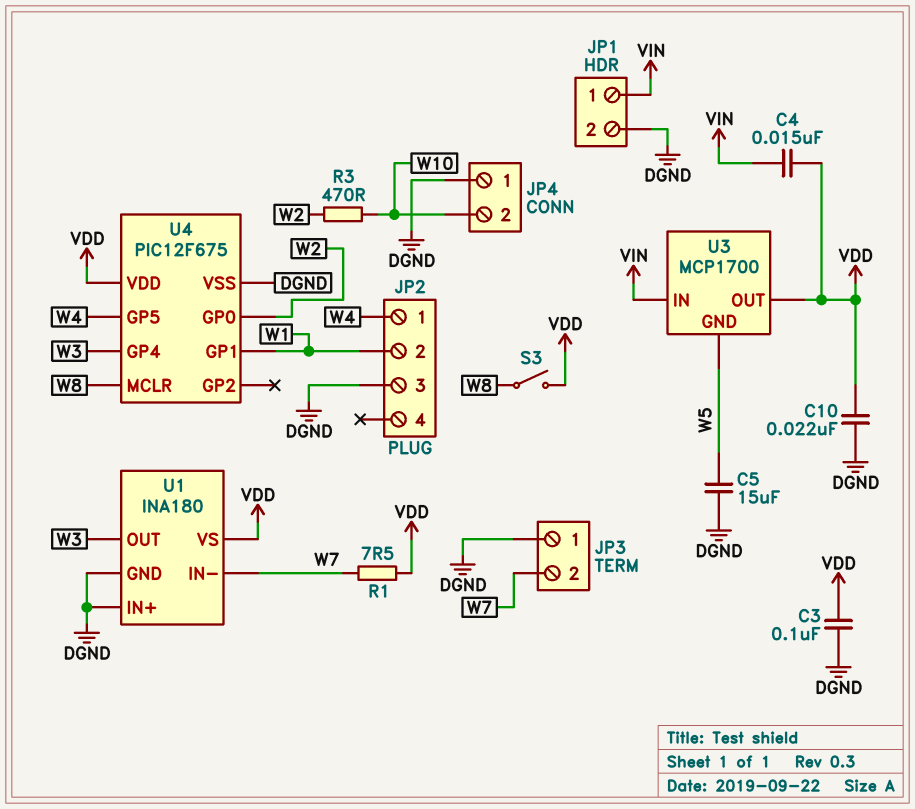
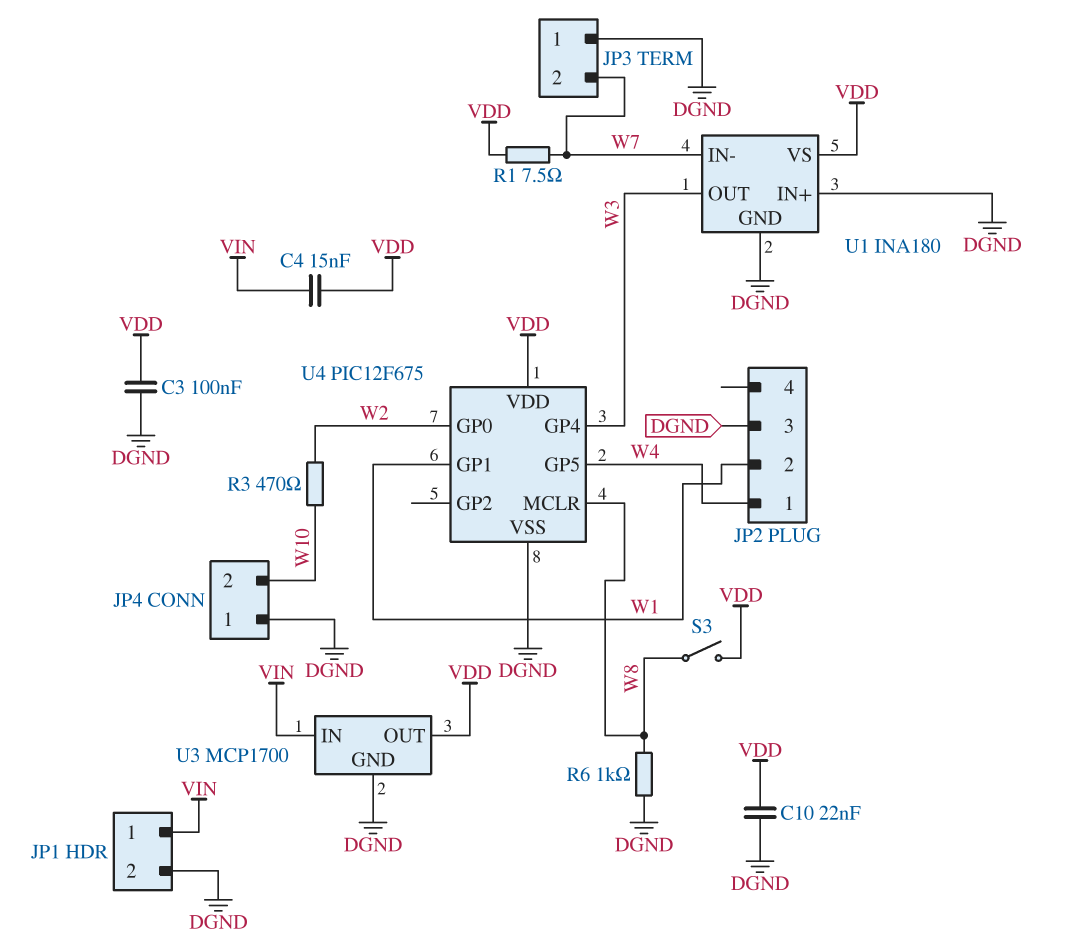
C5: 15uF (DGND, W5) -> none
R6: none -> 1k (DGND, W8)
U3 pin GND: W5 -> DGND

